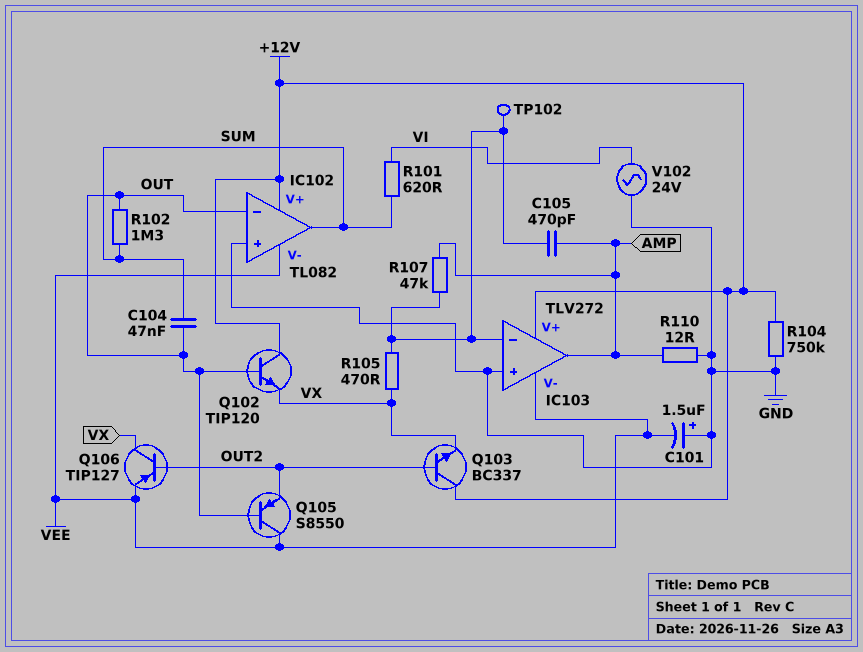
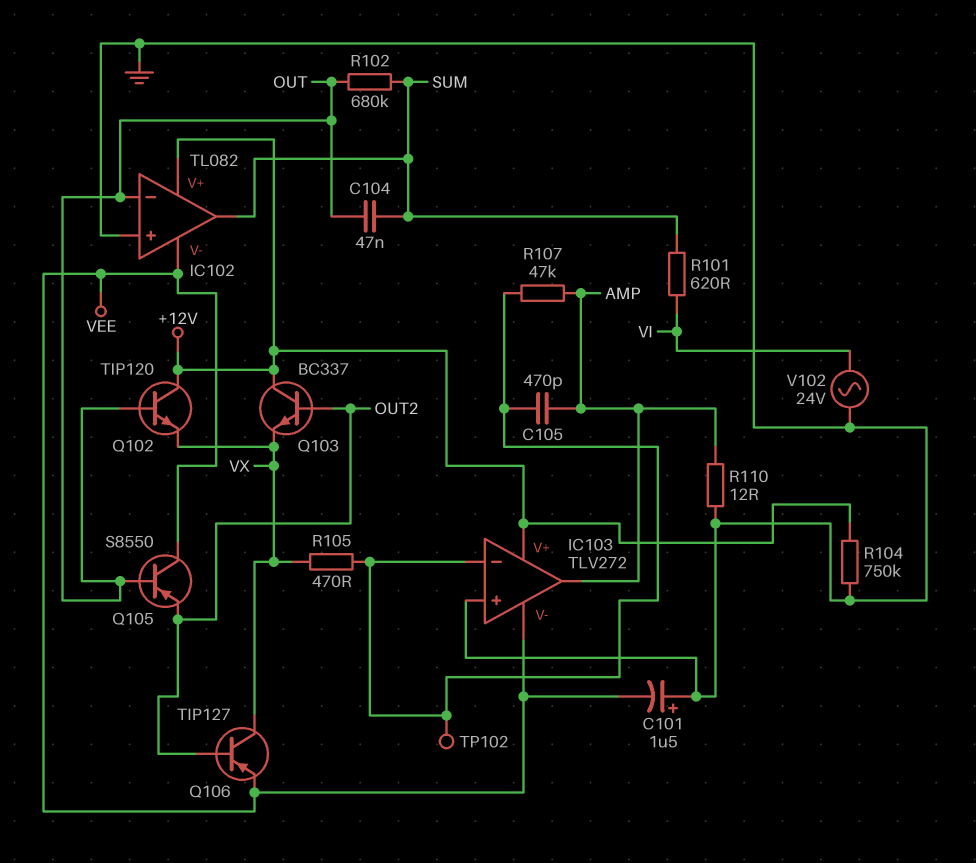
R102: 1.3M (OUT, SUM) -> 680k (OUT, SUM)

